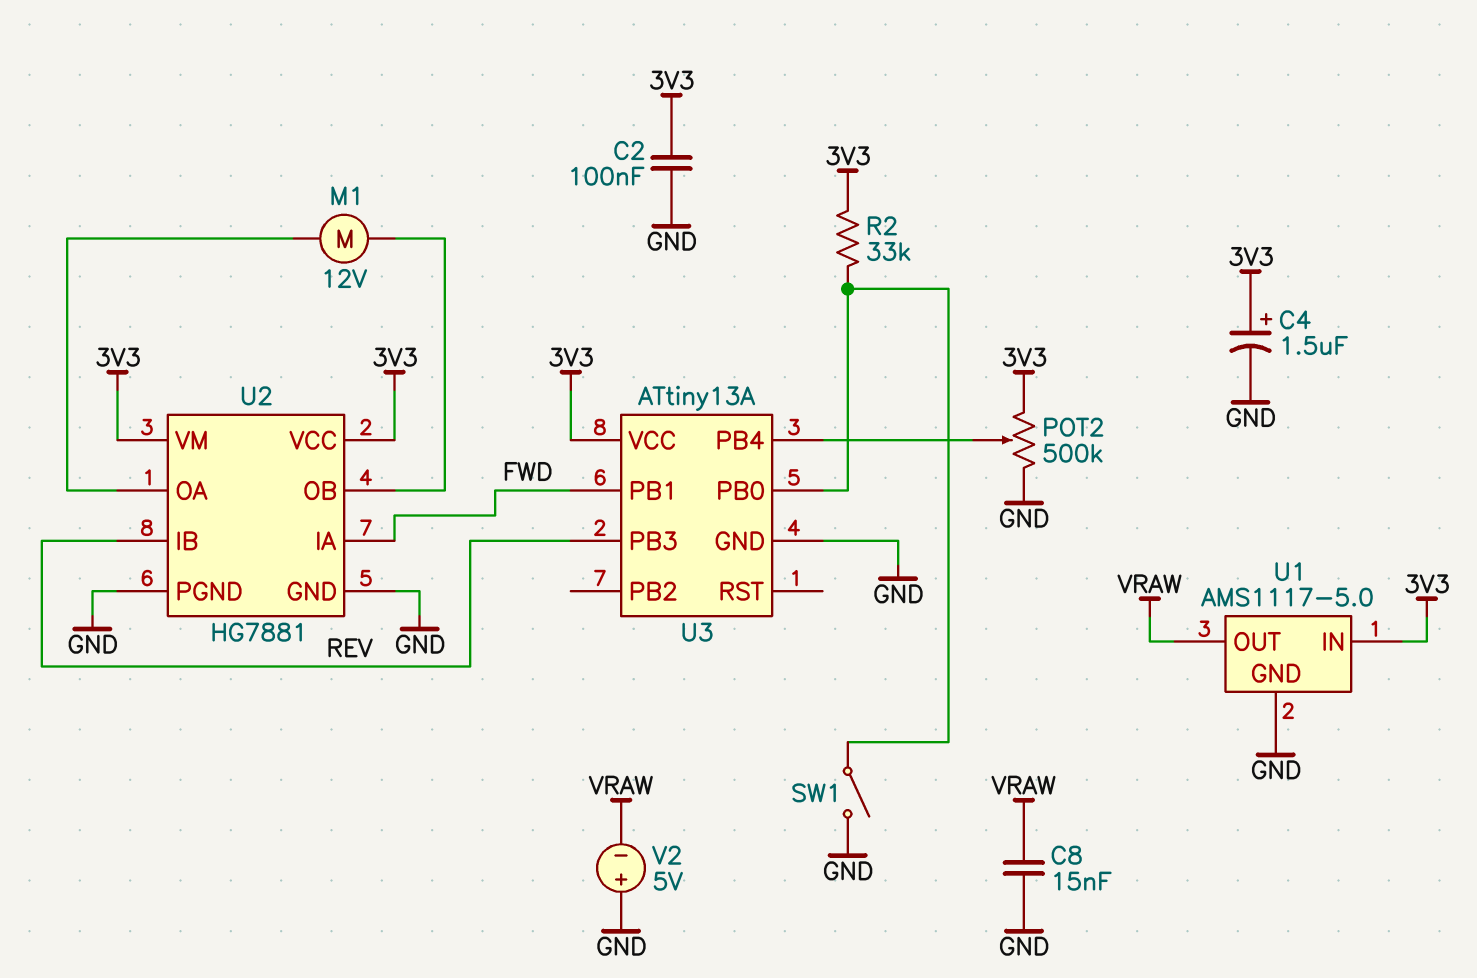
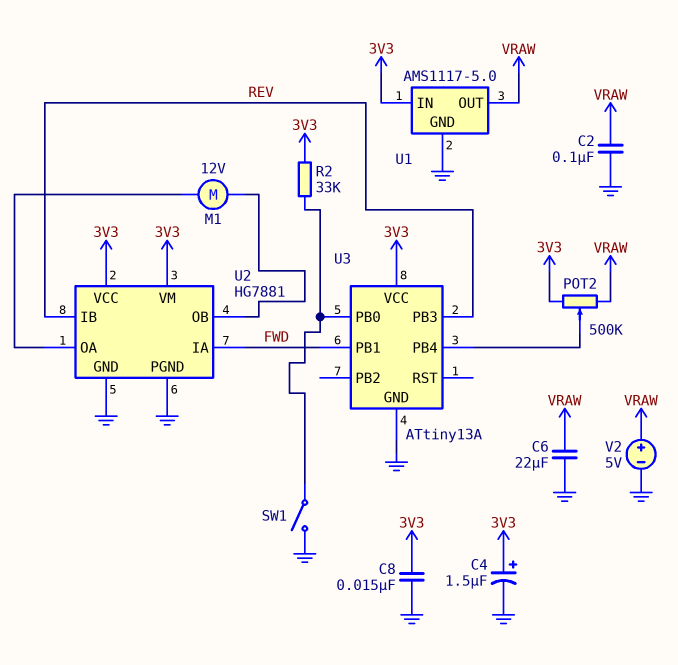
C2: 100nF (3V3, GND) -> 100nF (GND, VRAW)
C6: none -> 22uF (GND, VRAW)
C8: 15nF (GND, VRAW) -> 15nF (3V3, GND)
POT2: 500k (3V3, GND, wiper U3/PB4) -> 500k (3V3, VRAW, wiper U3/PB4)
V2: 5V (plus GND, minus VRAW) -> 5V (plus VRAW, minus GND)

